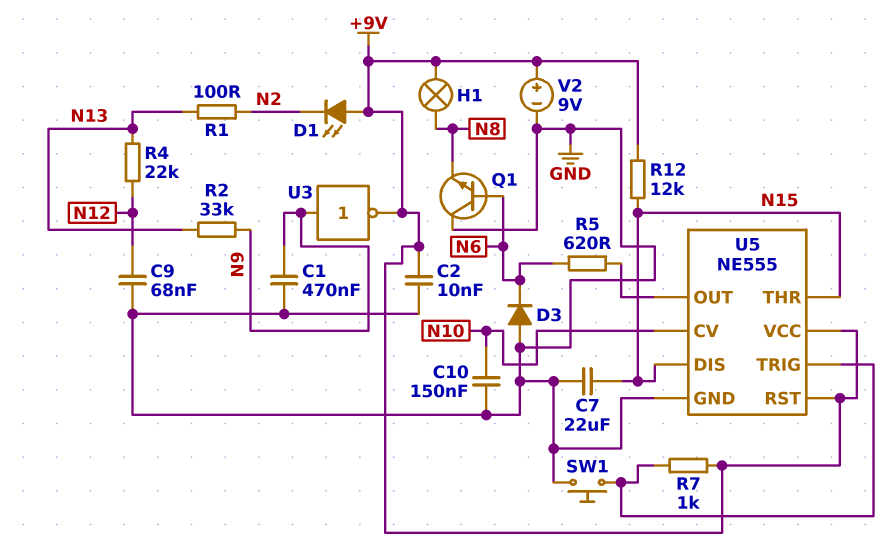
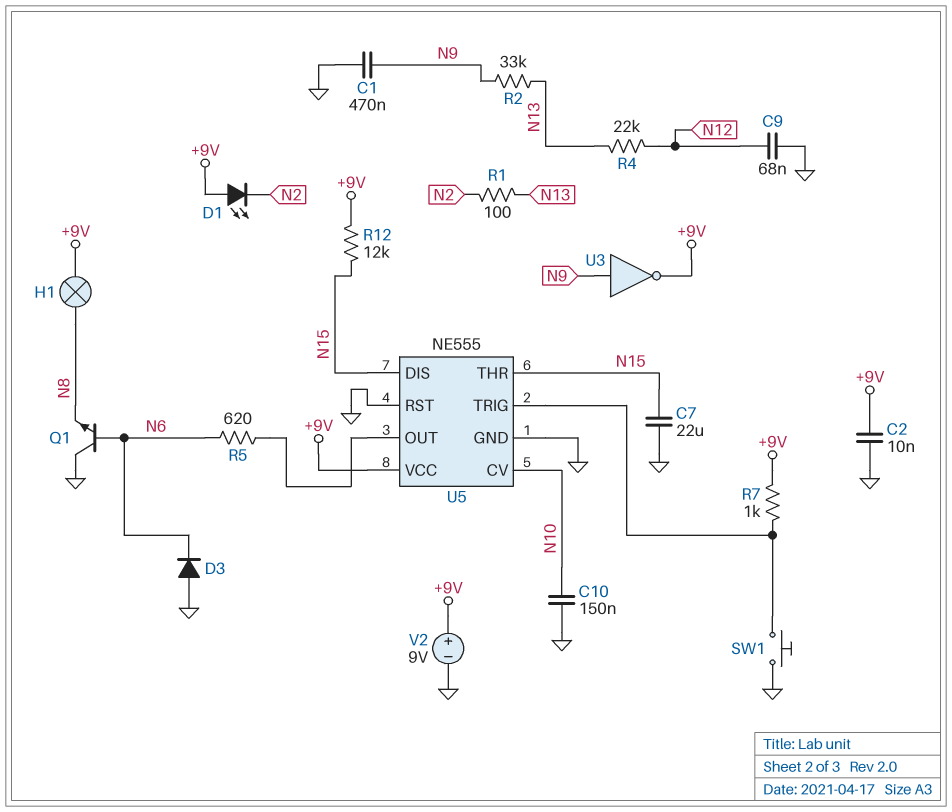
U5 pin RST: +9V -> GND

